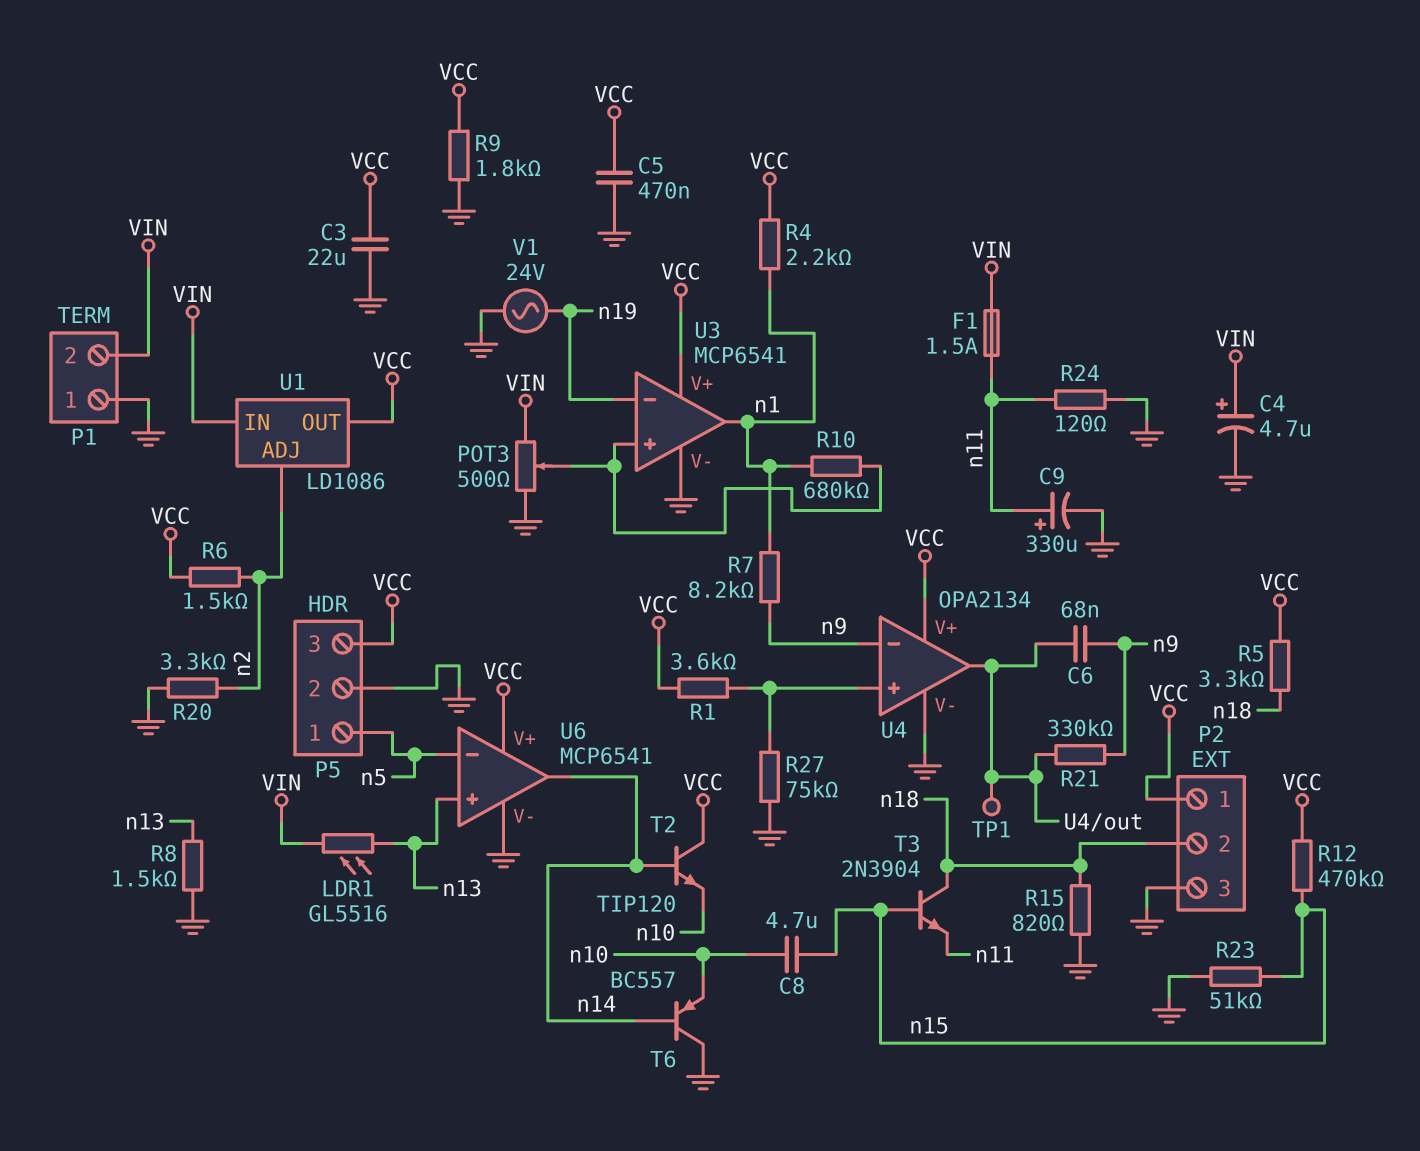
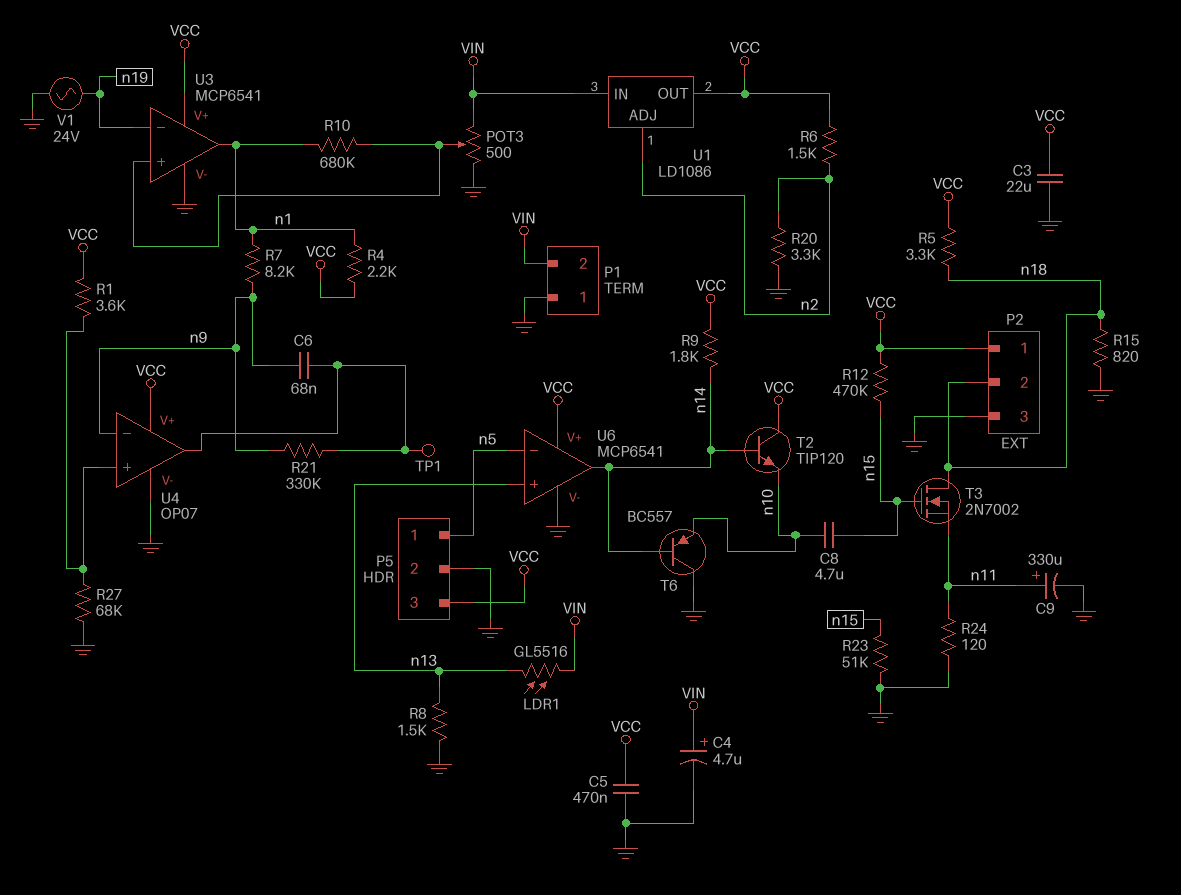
F1: 1.5A (VIN, n11) -> none
R9: 1.8k (GND, VCC) -> 1.8k (VCC, n14)
R27: 75k (GND, U4/in+) -> 68k (GND, U4/in+)
T3: NPN 2N3904 (B n15, C n18, E n11) -> NMOS 2N7002 (G n15, D n18, S n11)
U4: OPA2134 -> OP07

